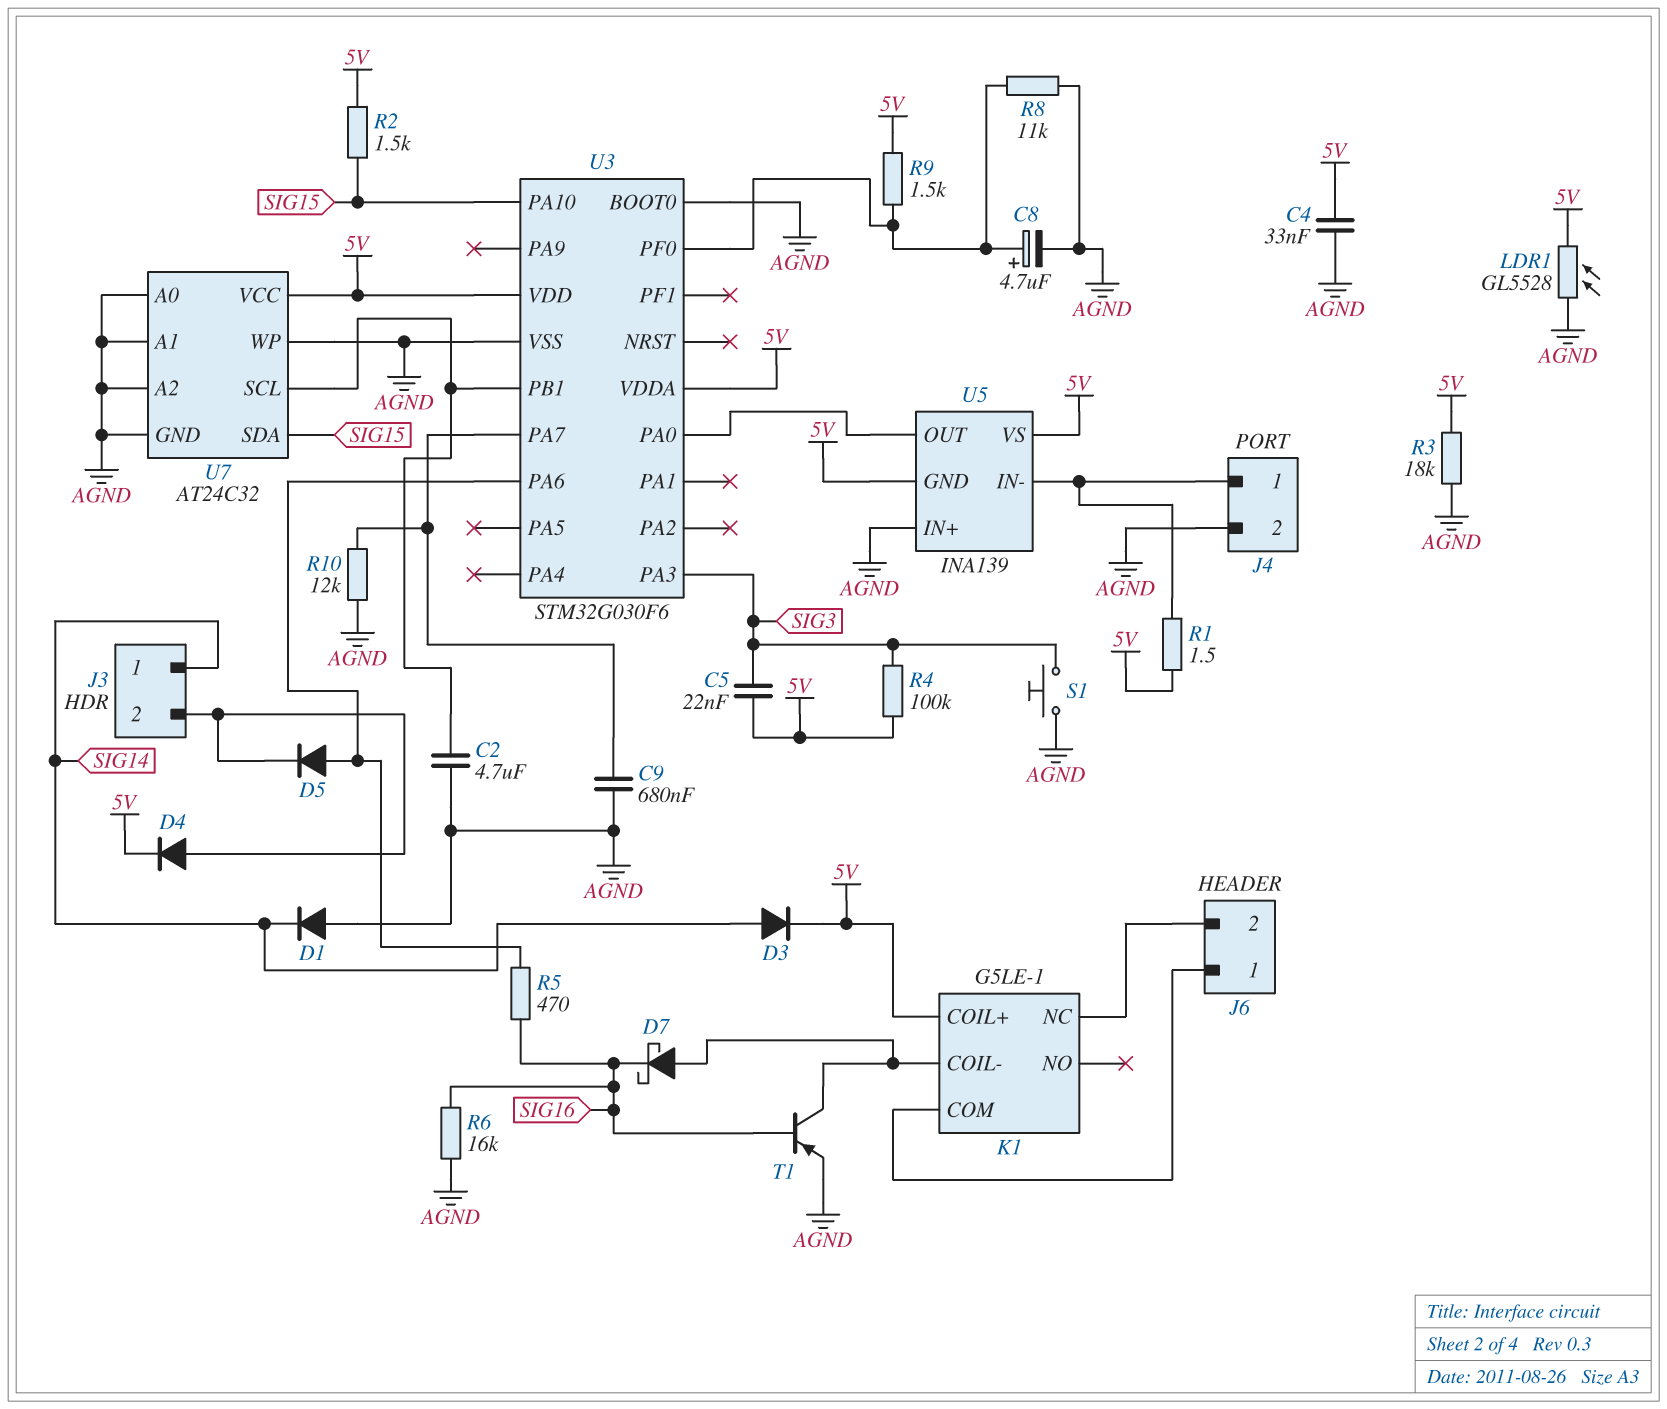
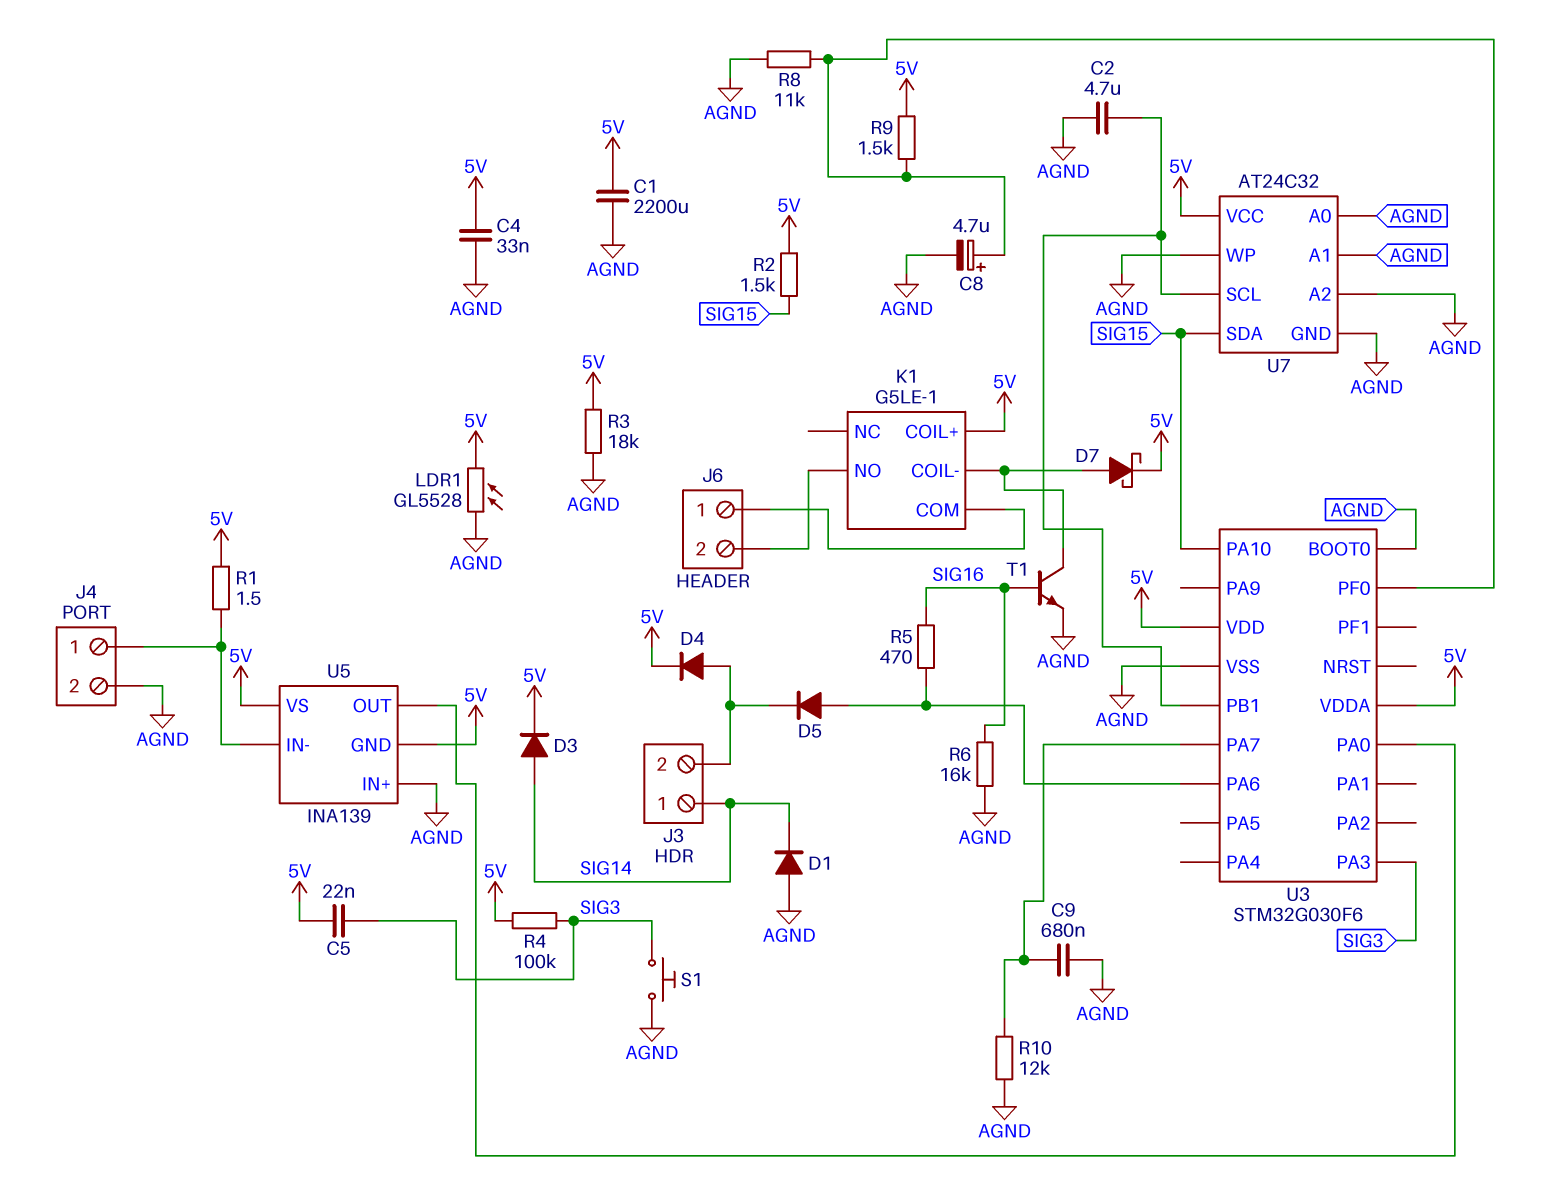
C1: none -> 2200uF (5V, AGND)
D7: schottky (A K1/COIL-, K SIG16) -> schottky (A K1/COIL-, K 5V)
K1 pin NC: J6/2 -> none
K1 pin NO: none -> J6/2
T1: PNP (B SIG16, C K1/COIL-, E AGND) -> NPN (B SIG16, C K1/COIL-, E AGND)

